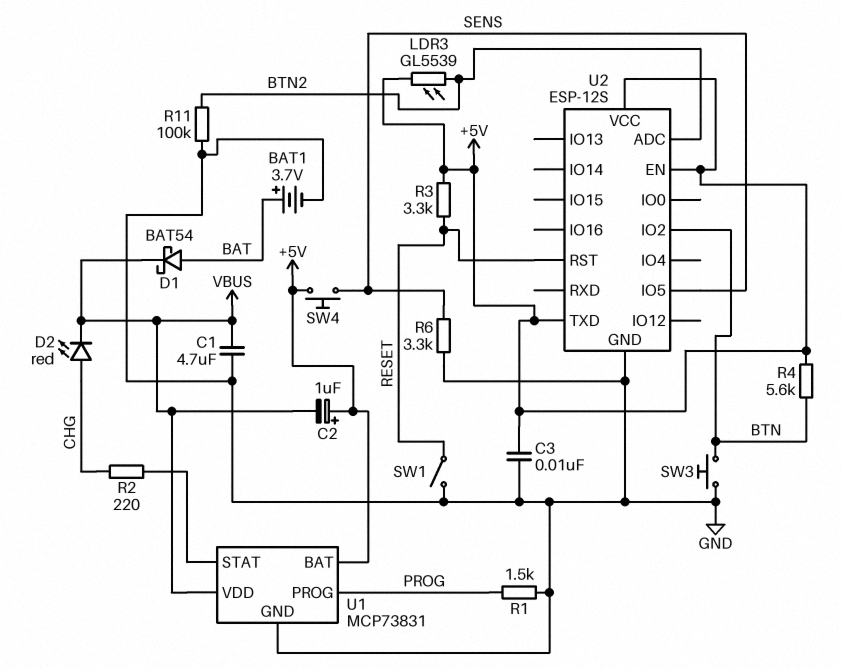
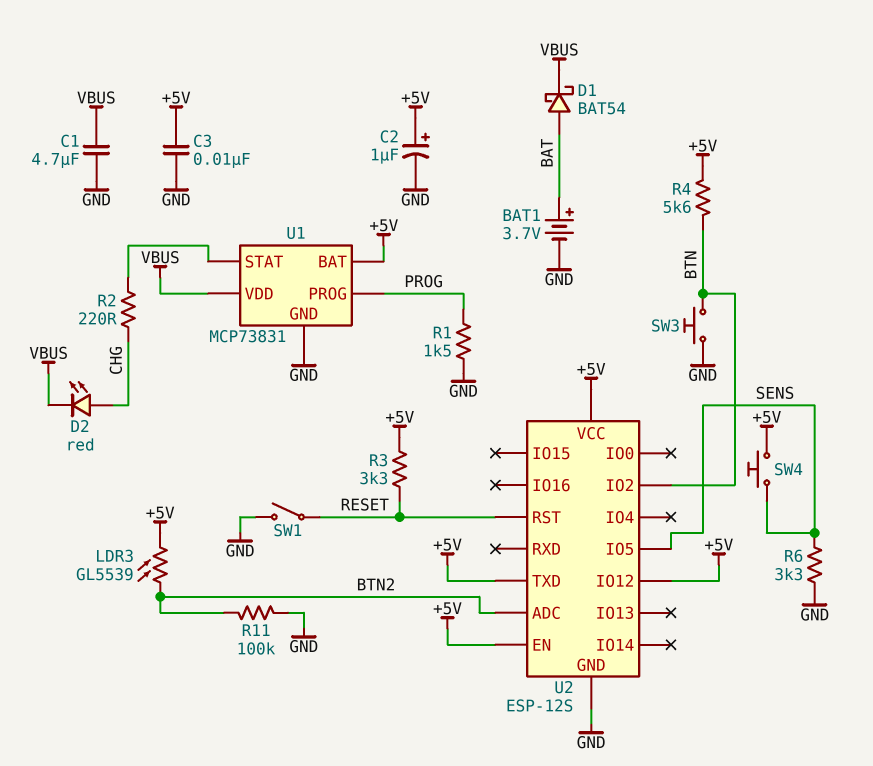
C2: 1uF (plus +5V, minus VBUS) -> 1uF (plus +5V, minus GND)
U2 pin IO12: none -> +5V

